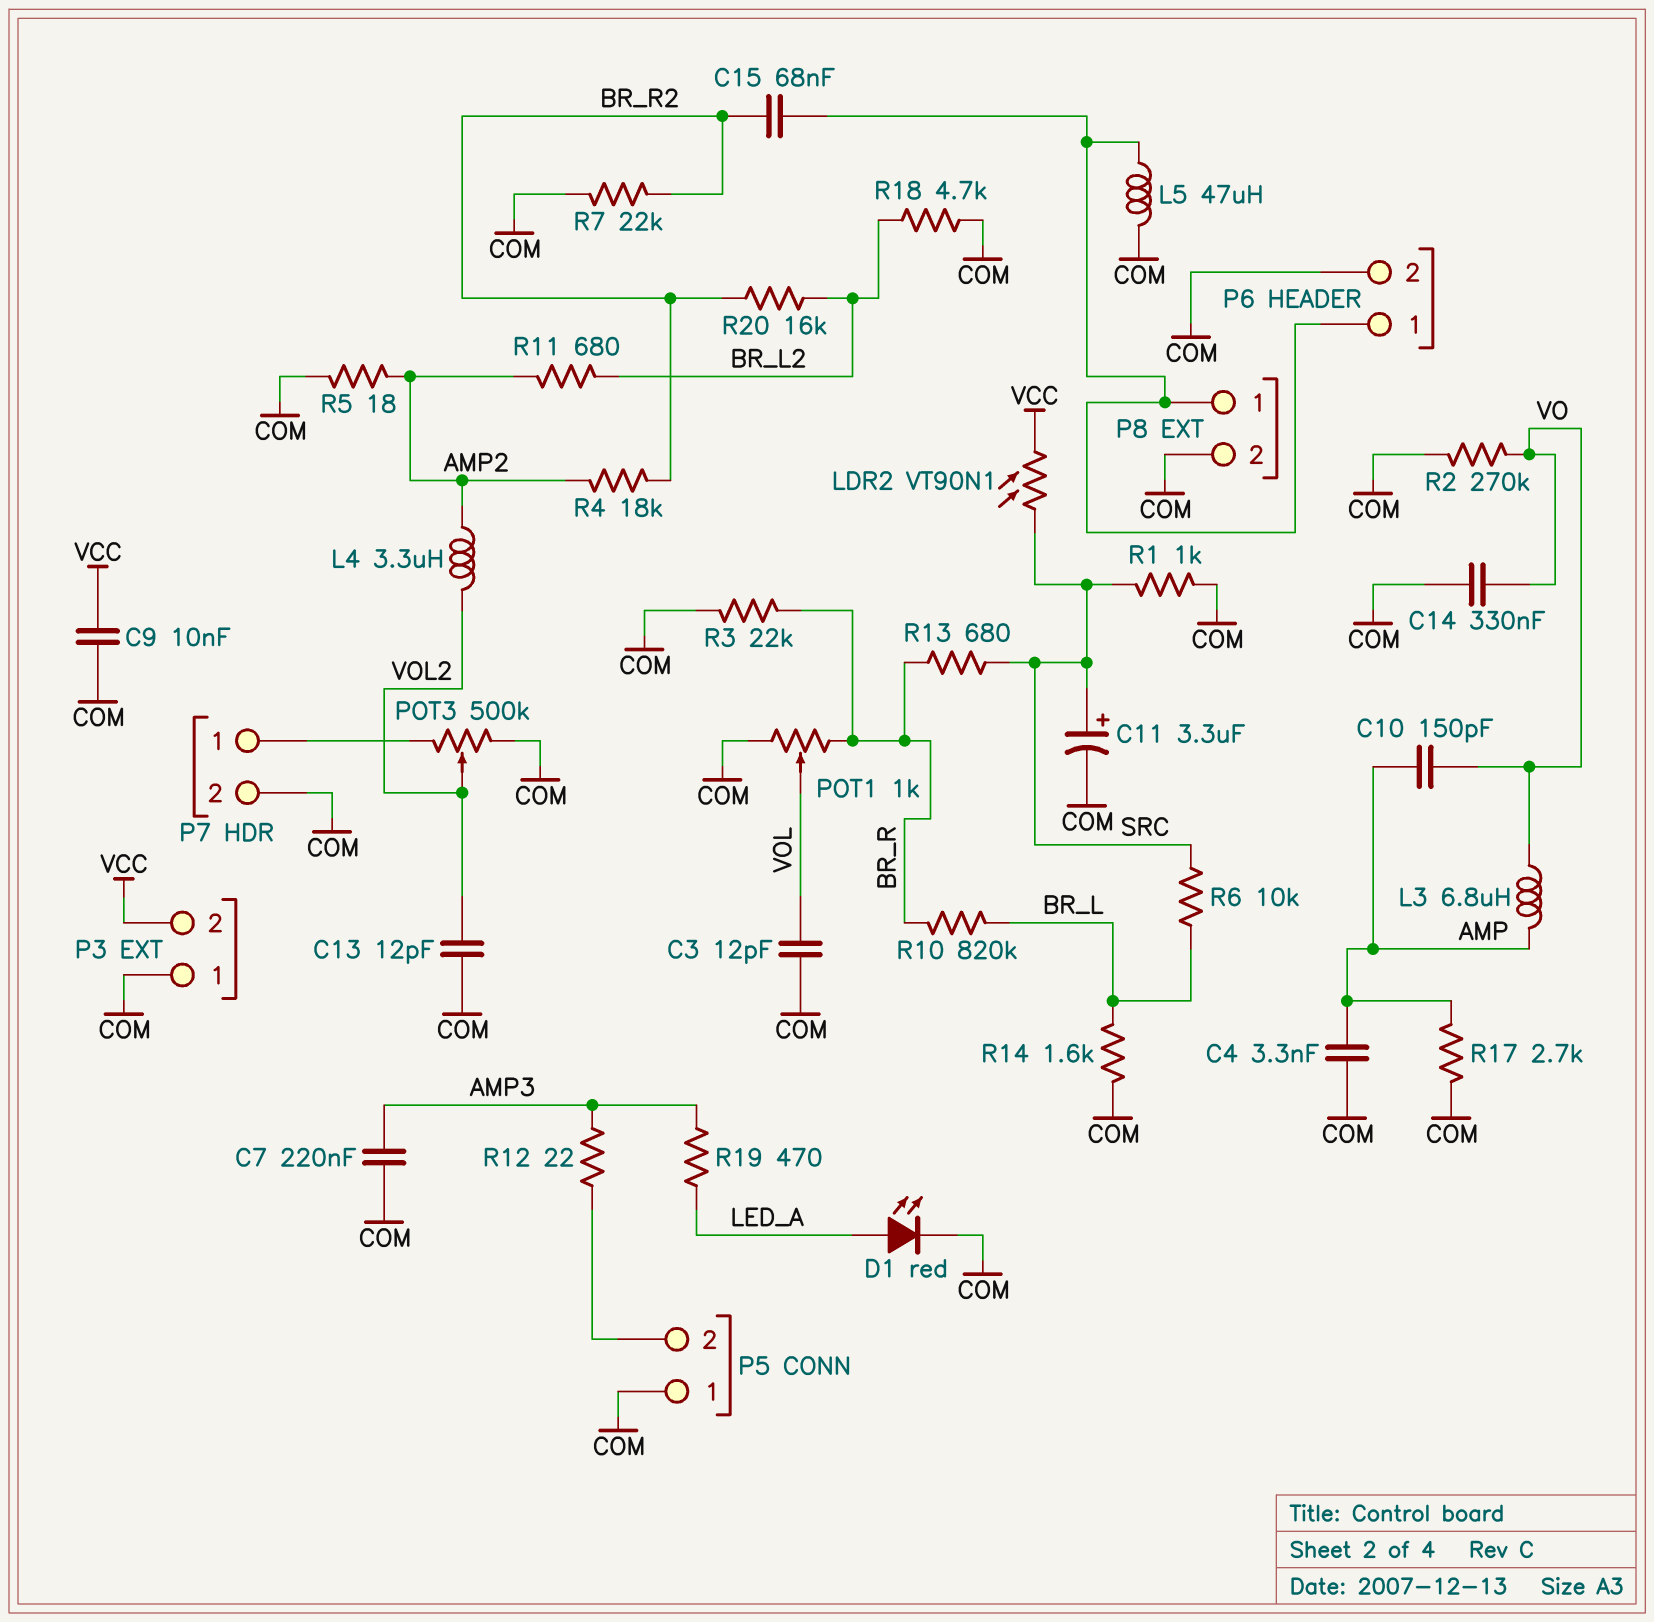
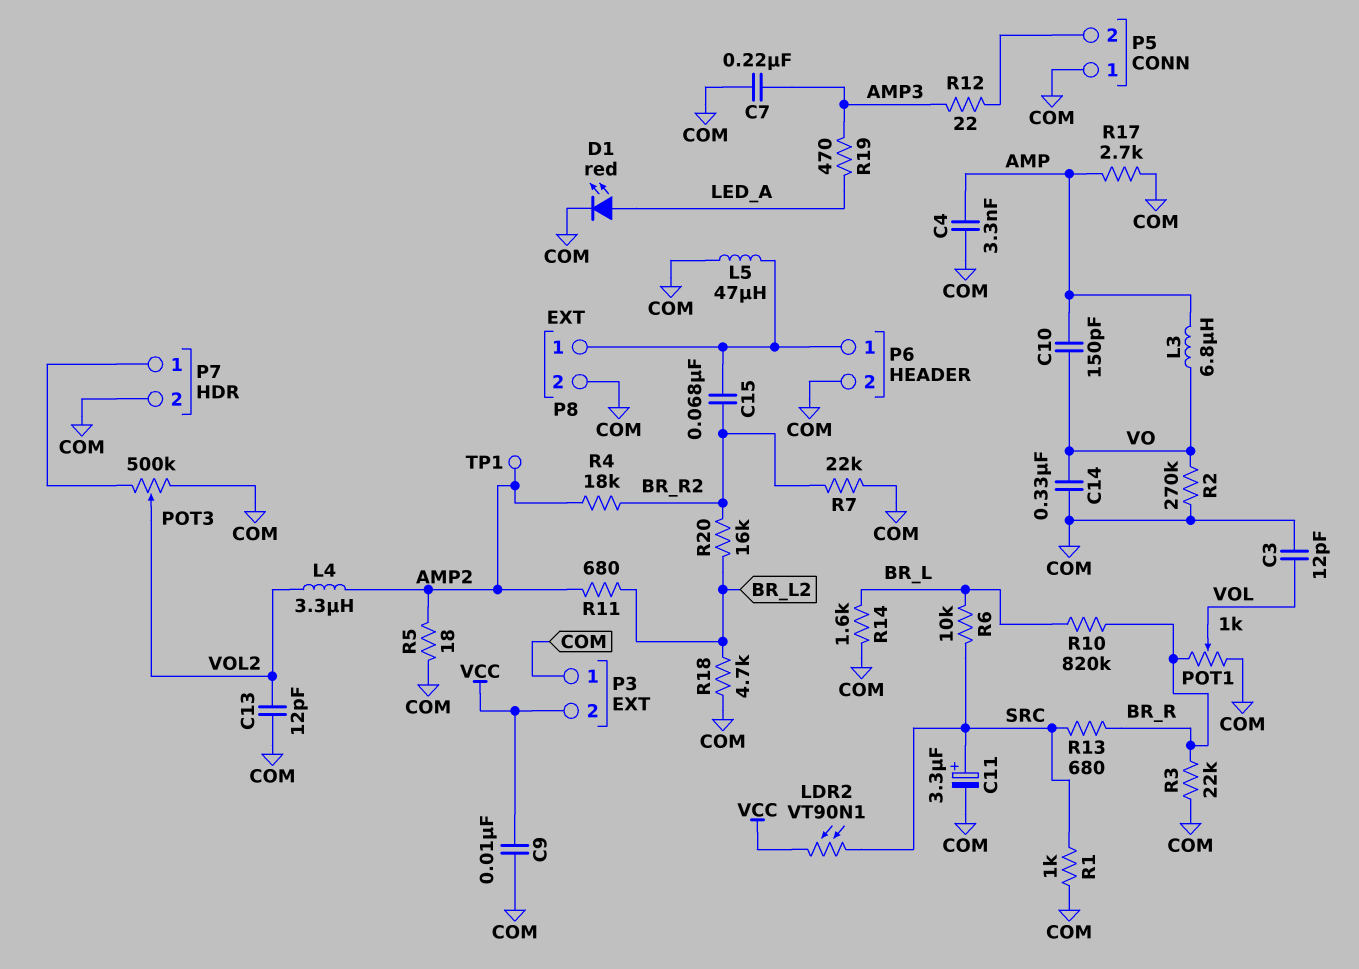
TP1: none -> test point (AMP2)

